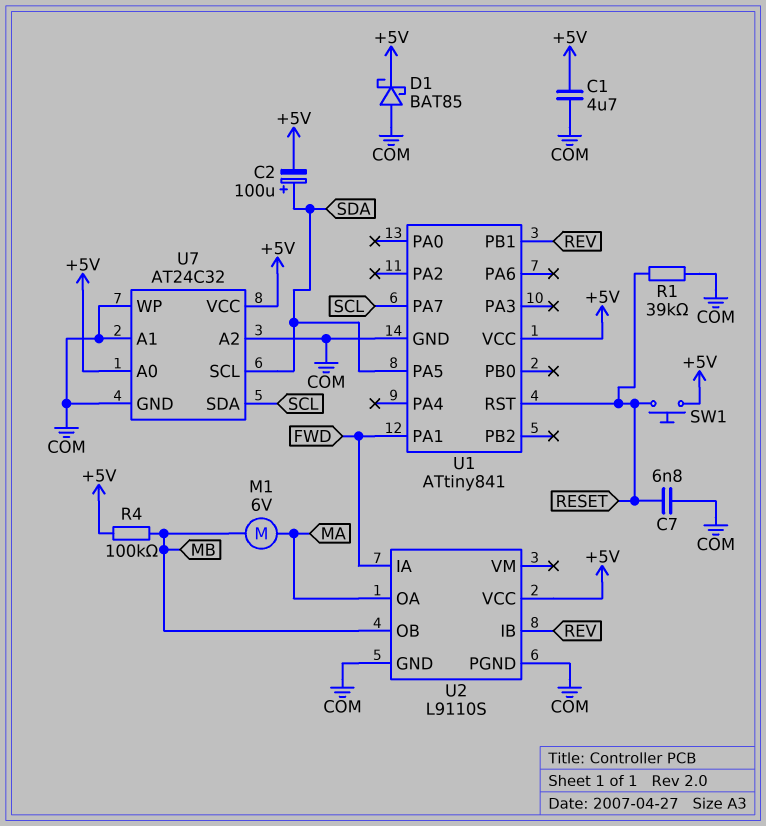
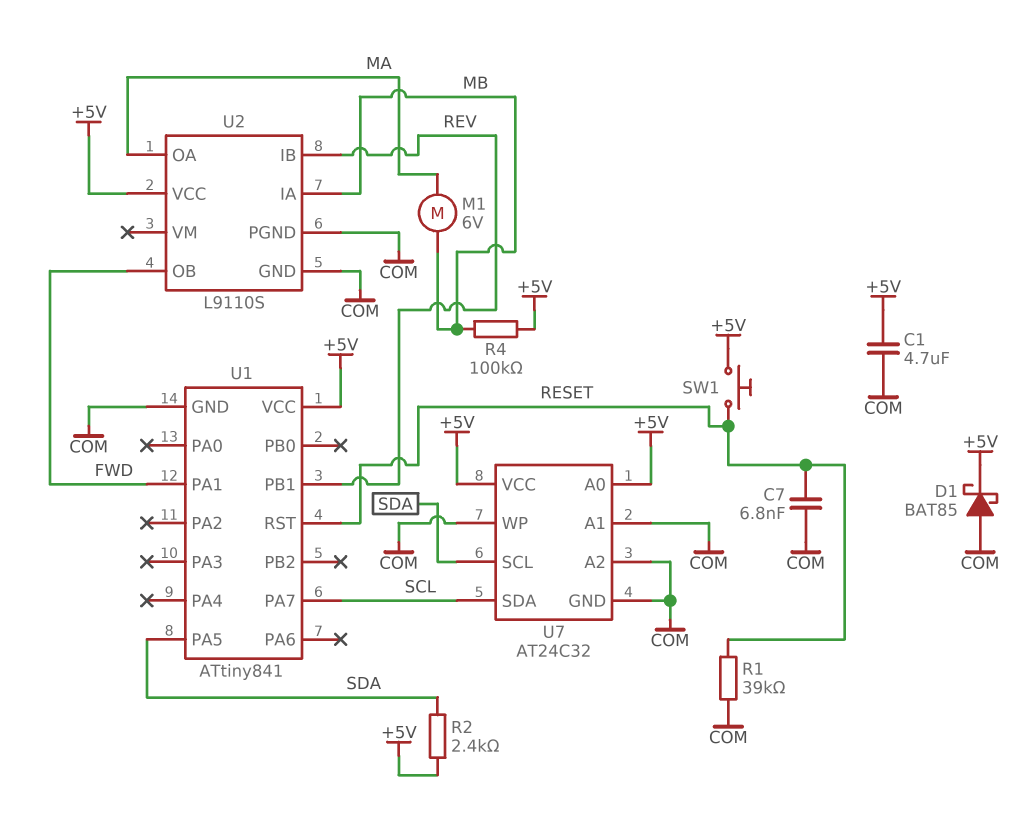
C2: 100uF (plus SDA, minus +5V) -> none
R2: none -> 2.4k (+5V, SDA)
U2 pin IA: FWD -> MB
U2 pin OB: MB -> FWD

